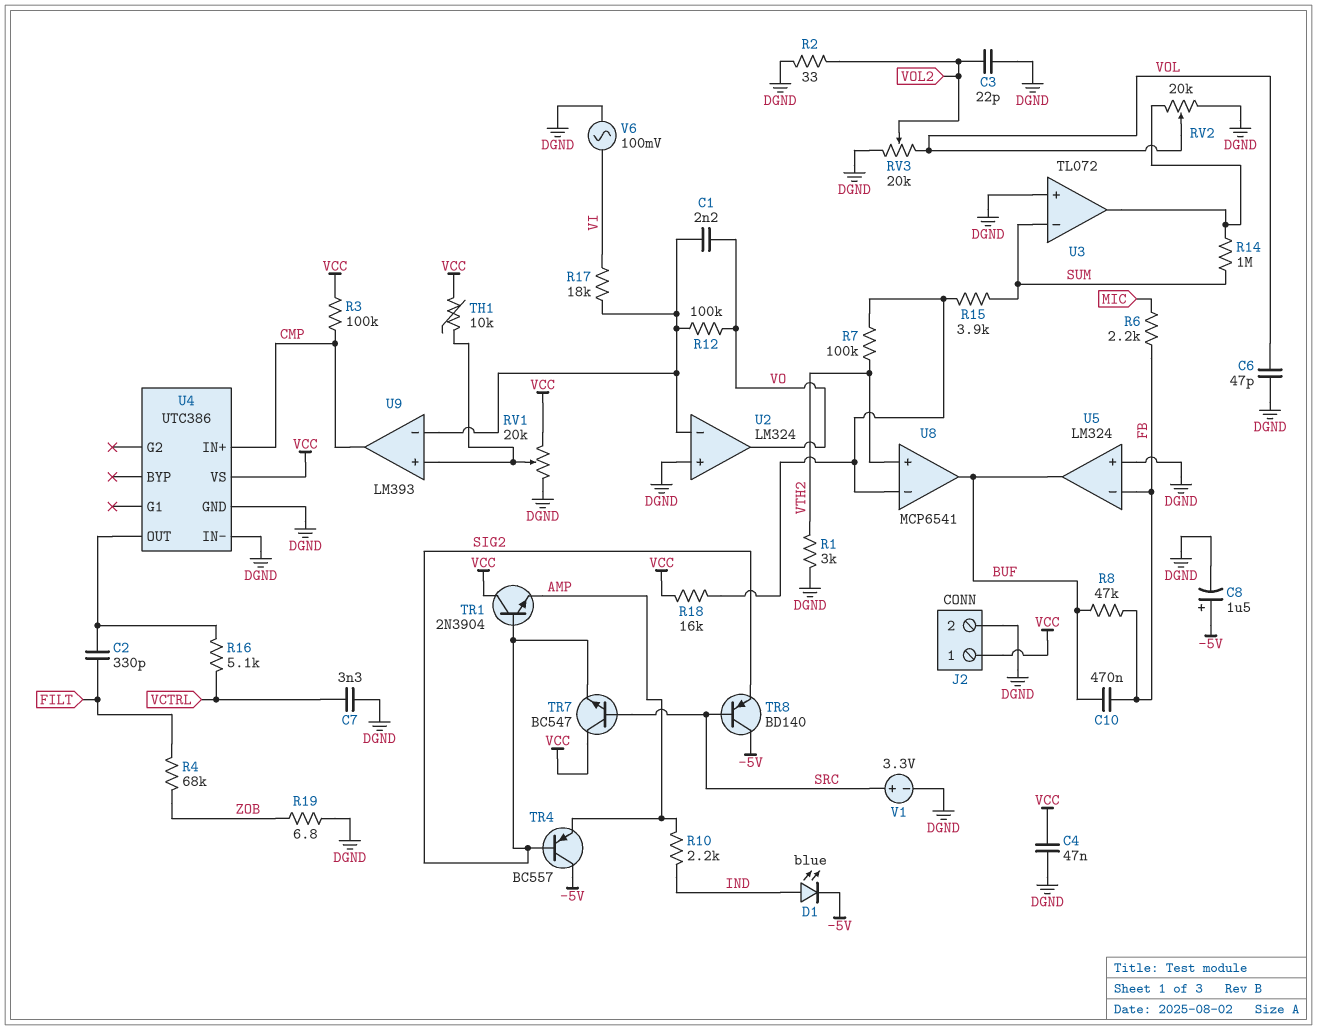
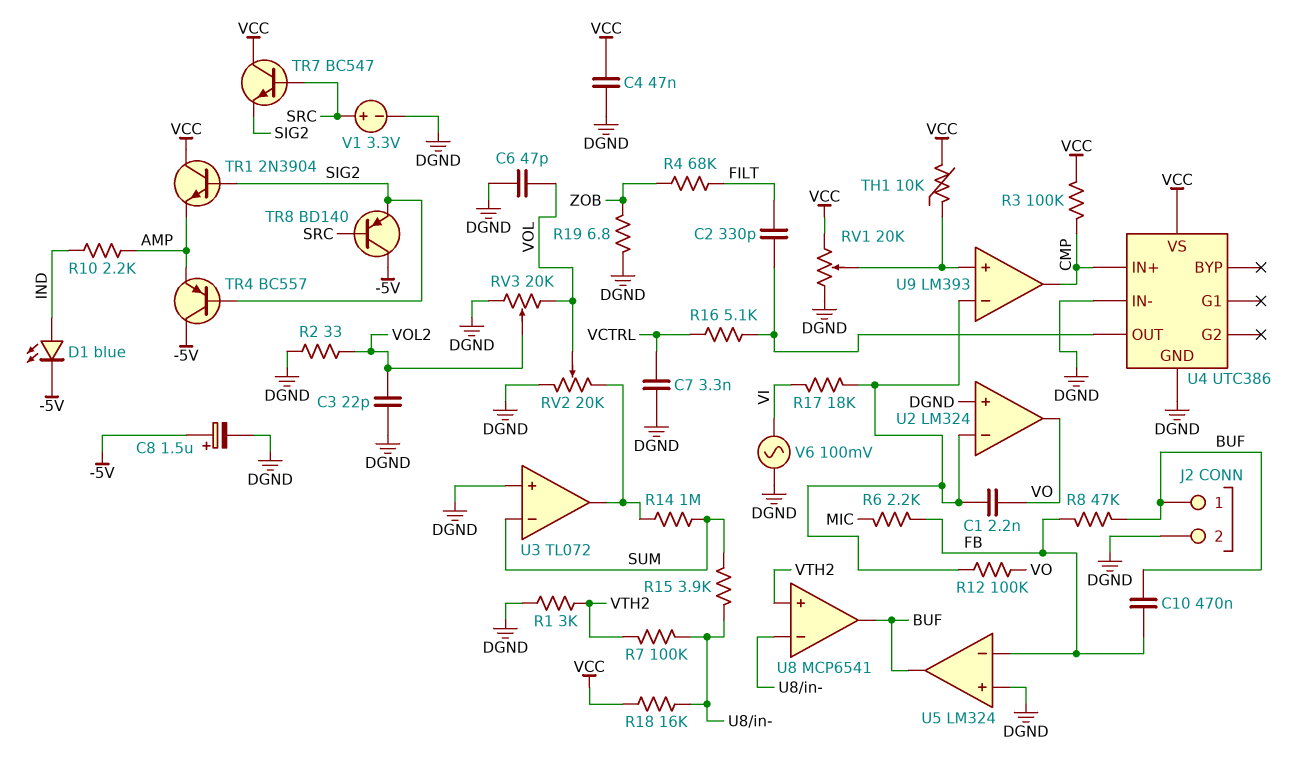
J2 pin 1: VCC -> BUF

